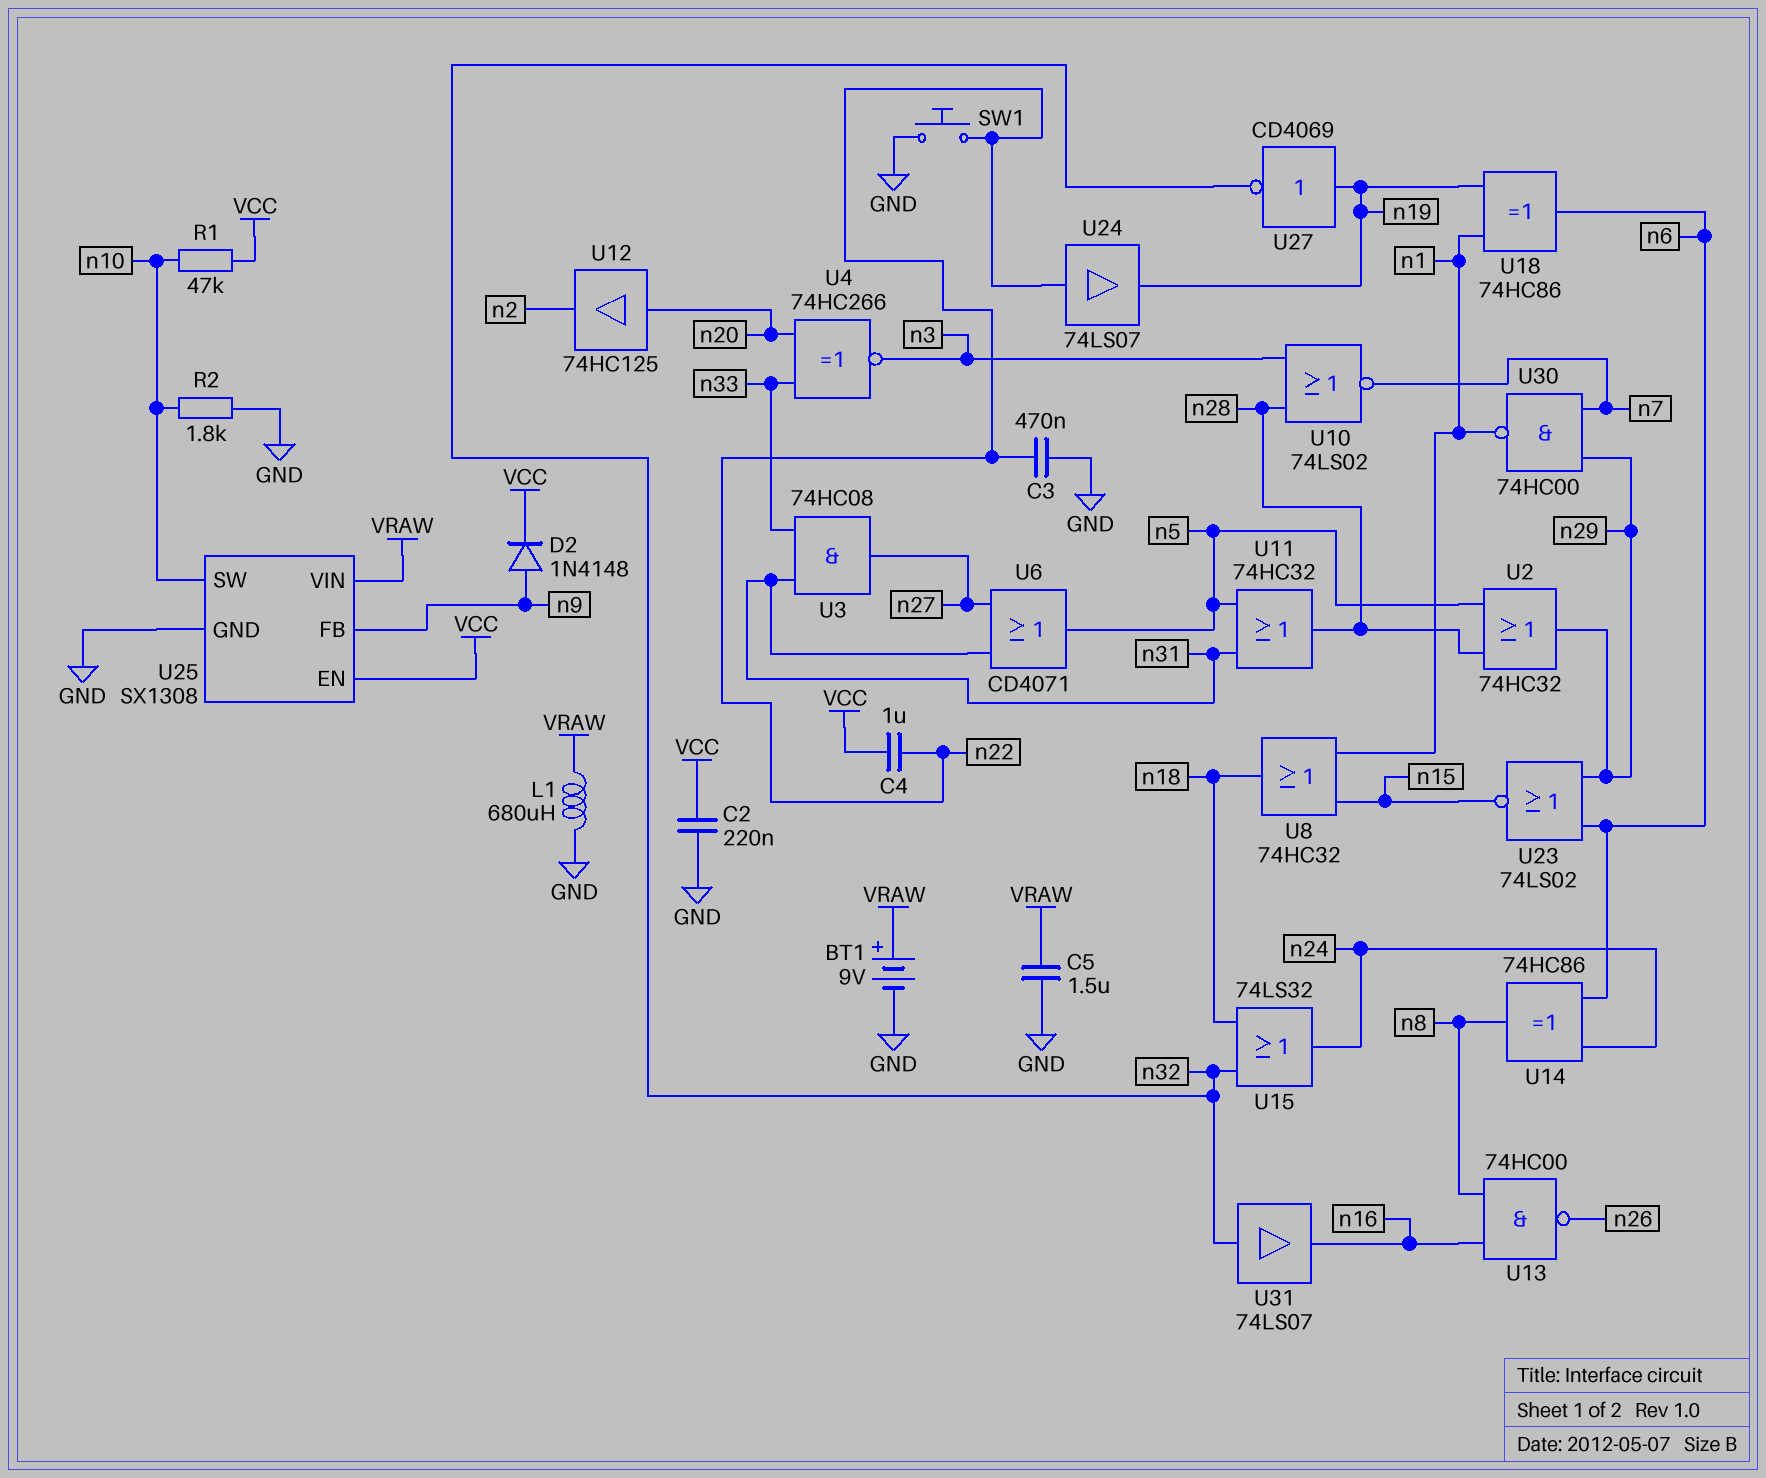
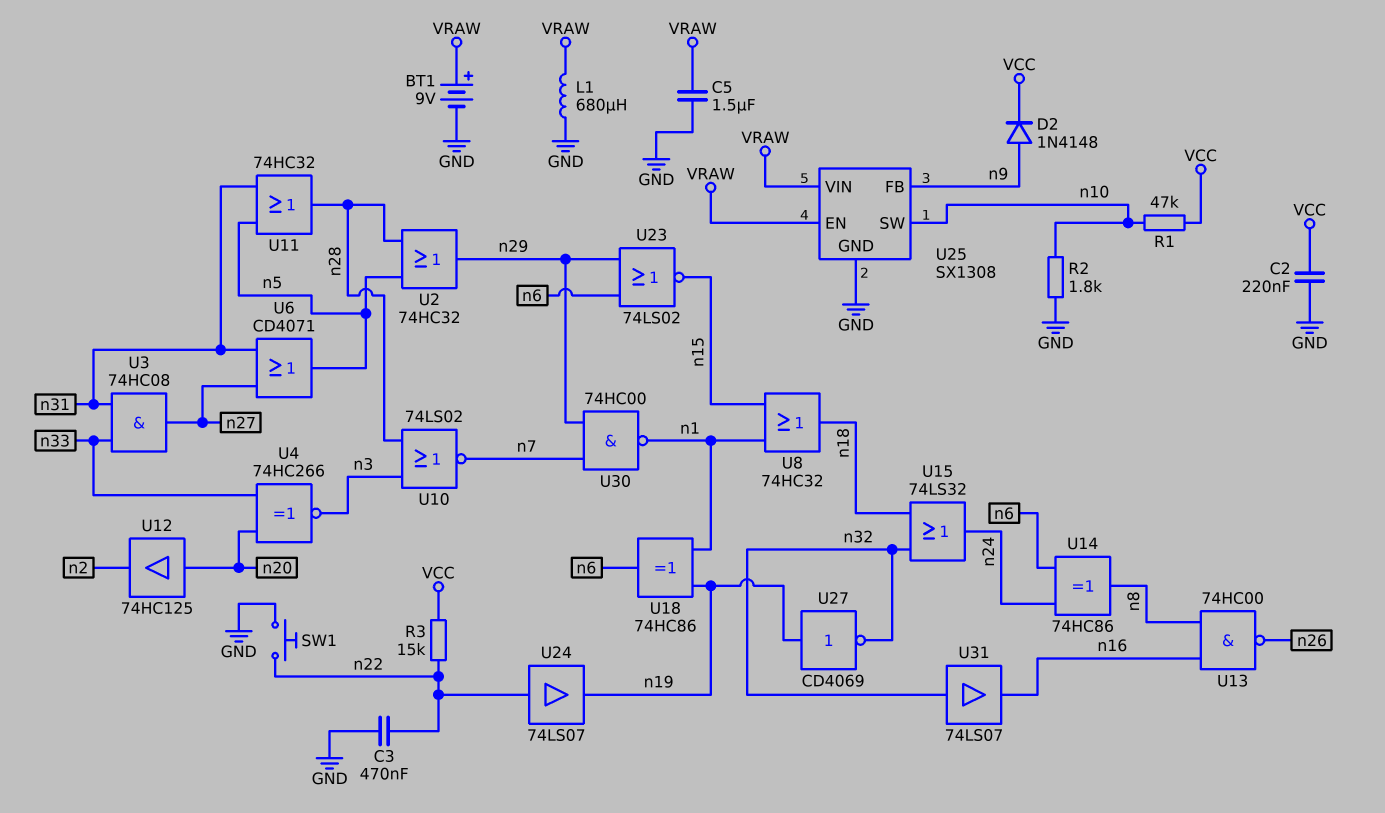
C4: 1uF (VCC, n22) -> none
R3: none -> 15k (VCC, n22)
U25 pin EN: VCC -> VRAW

